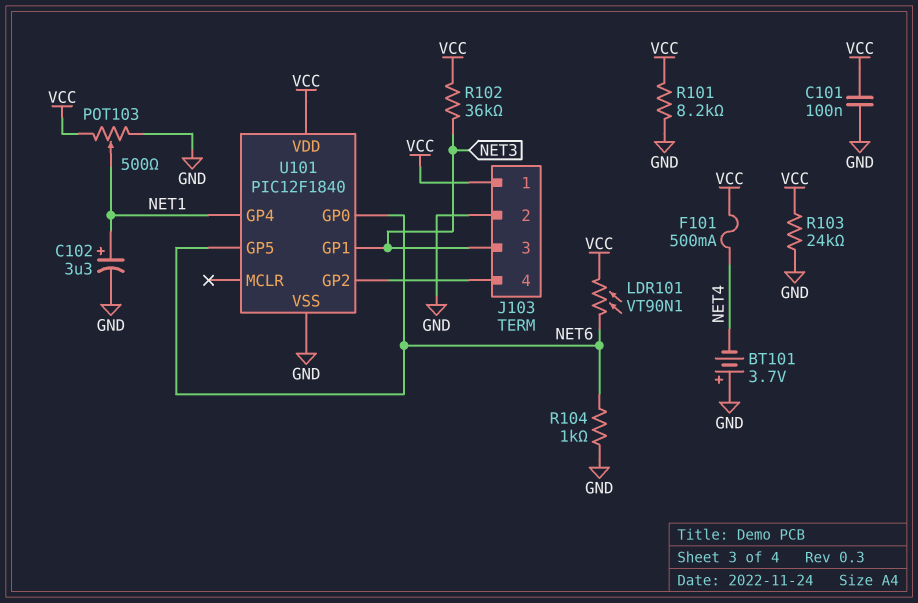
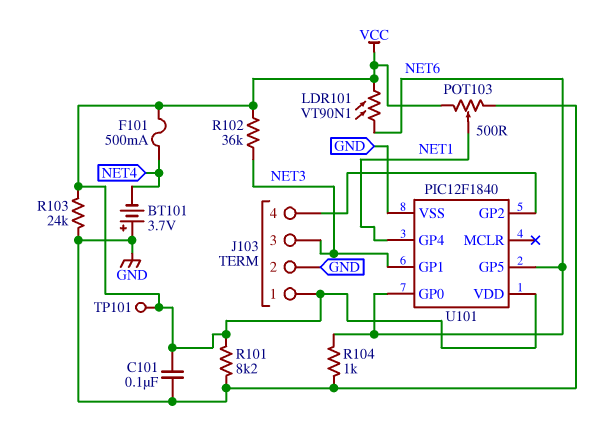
C102: 3.3uF (plus NET1, minus GND) -> none
TP101: none -> test point (VCC)

